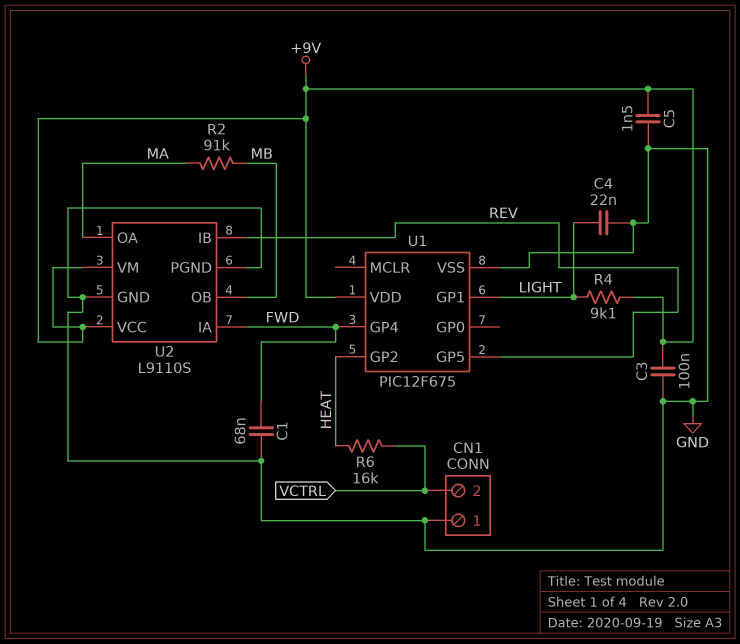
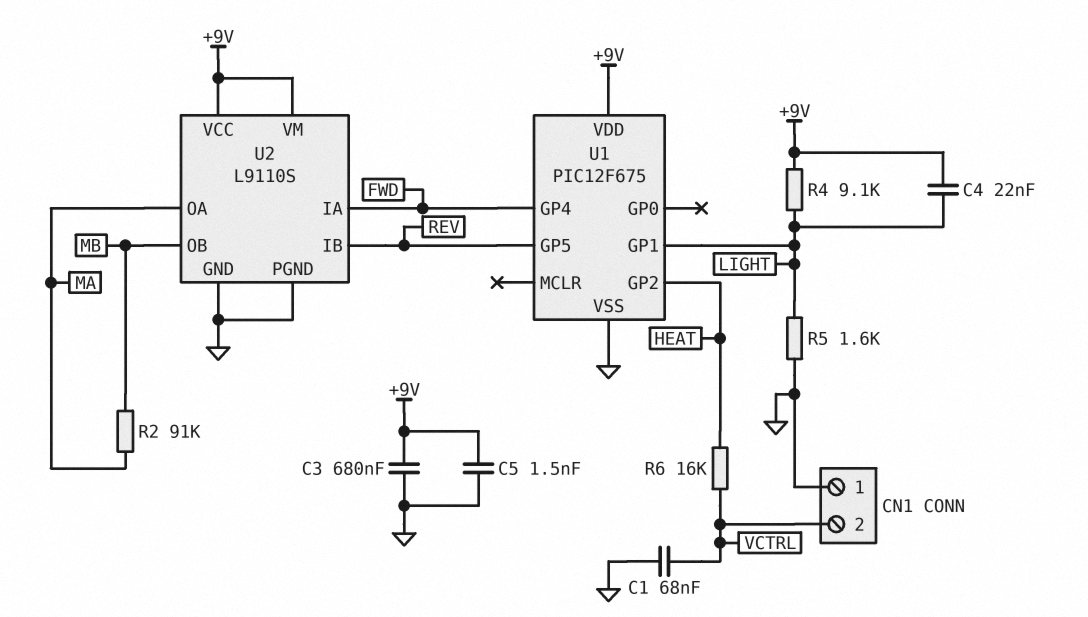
C1: 68nF (FWD, GND) -> 68nF (GND, VCTRL)
C3: 100nF (+9V, GND) -> 680nF (+9V, GND)
C4: 22nF (GND, LIGHT) -> 22nF (+9V, LIGHT)
R5: none -> 1.6k (GND, LIGHT)

